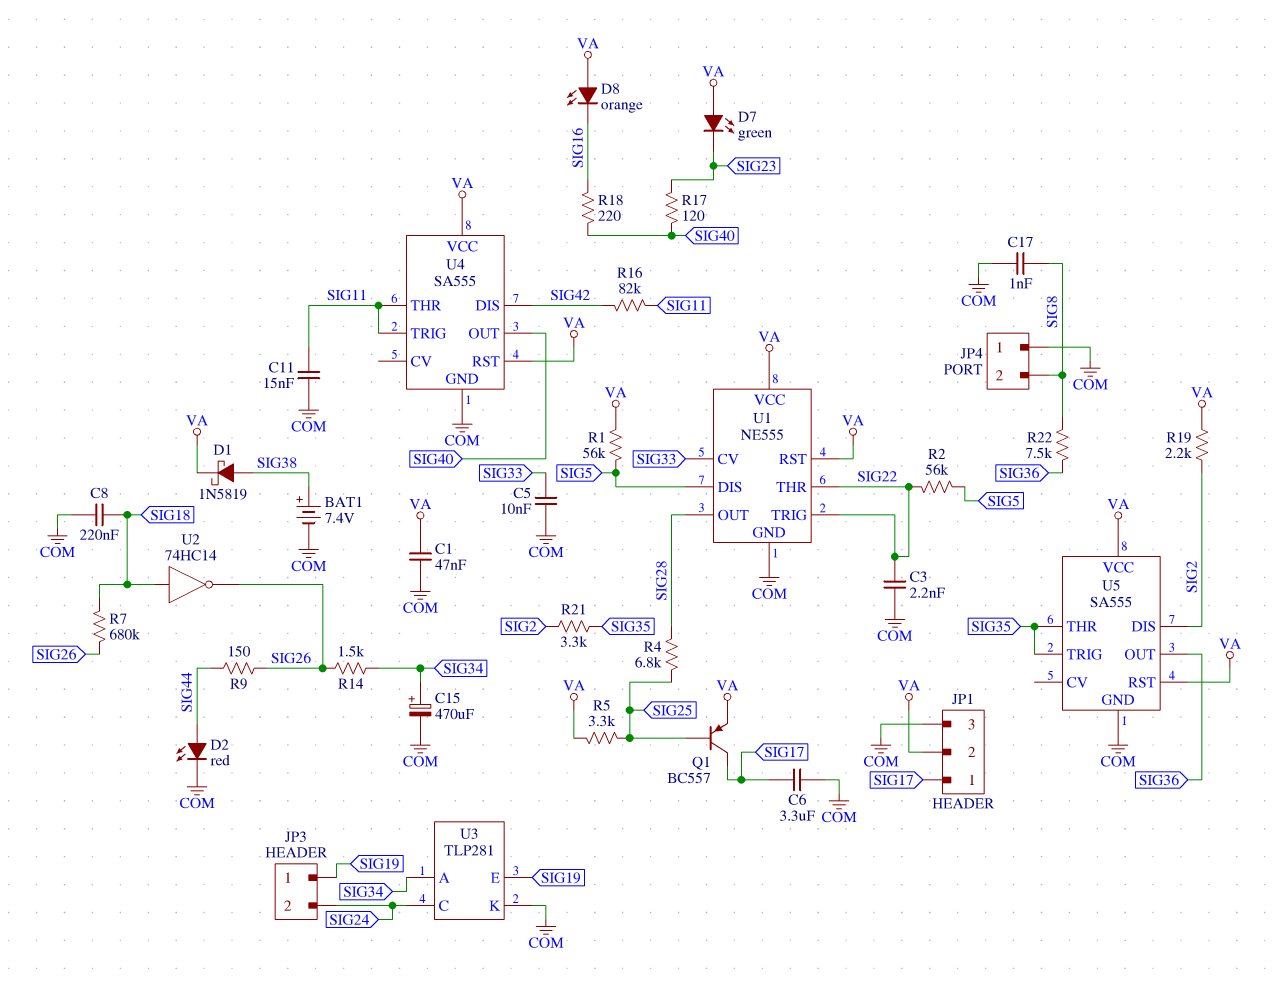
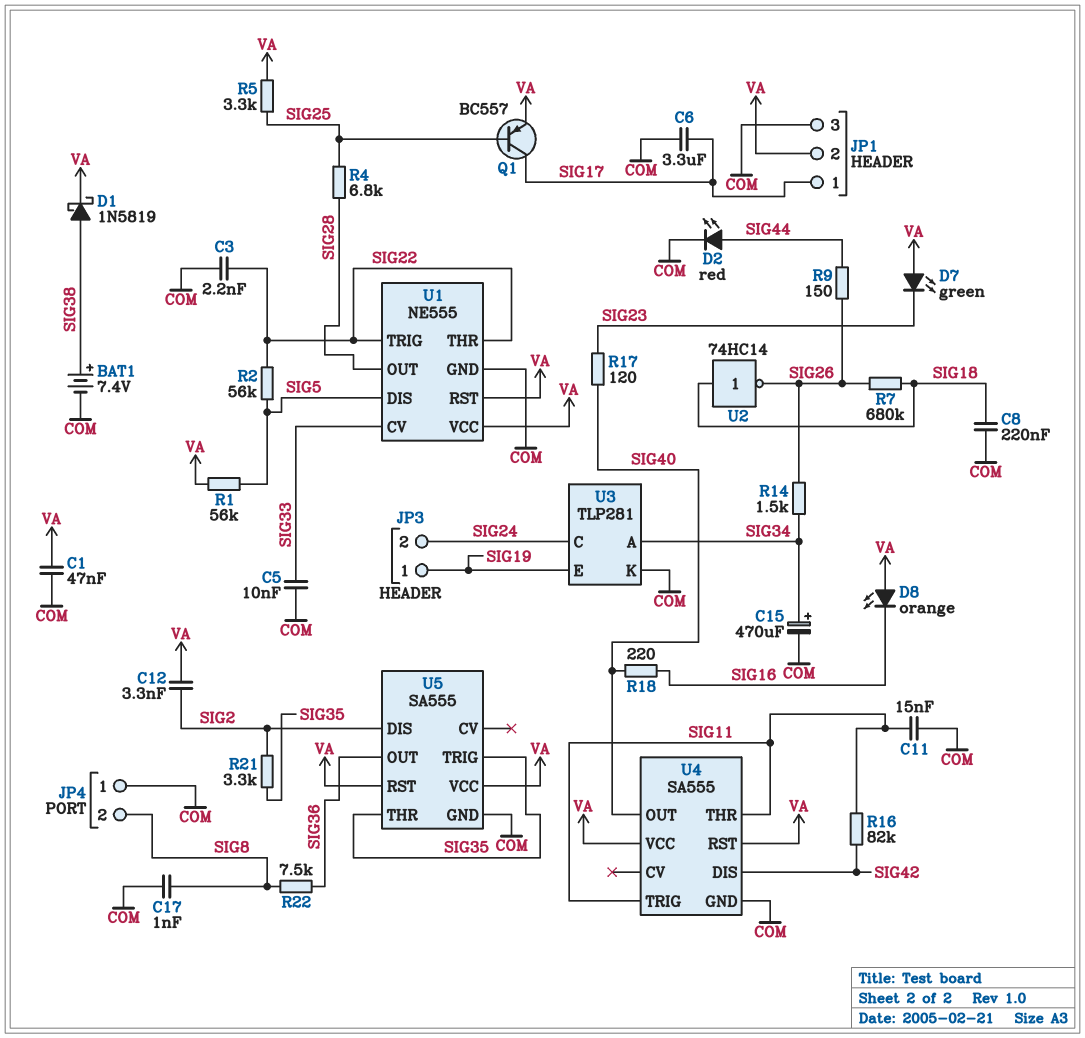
C12: none -> 3.3nF (SIG2, VA)
R19: 2.2k (SIG2, VA) -> none

